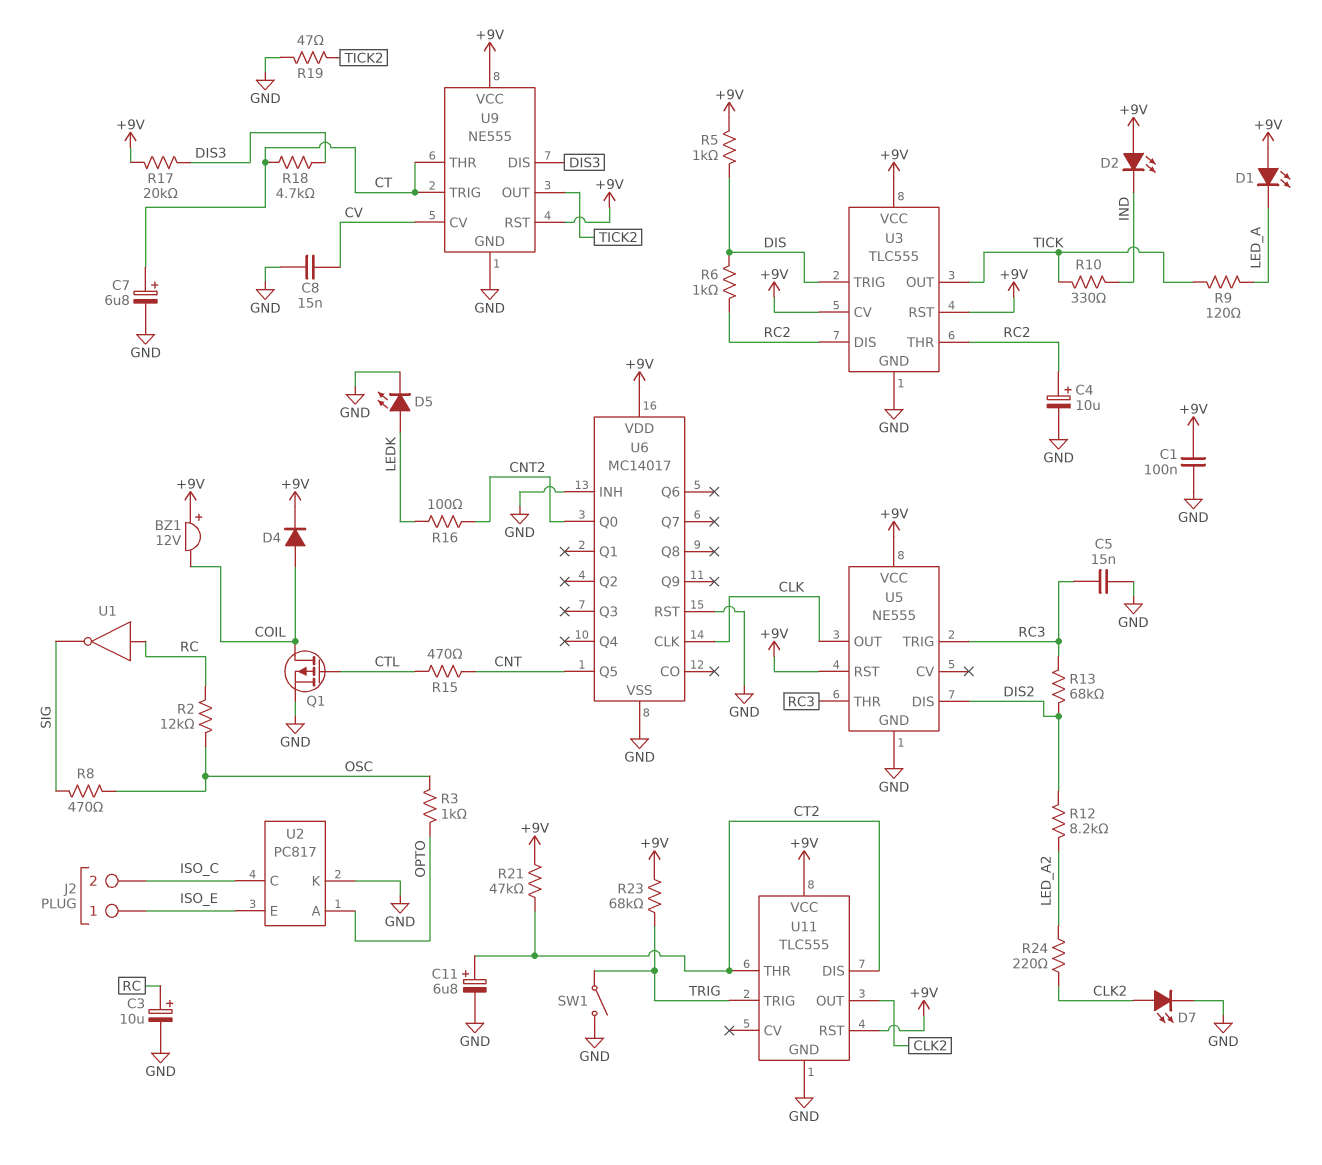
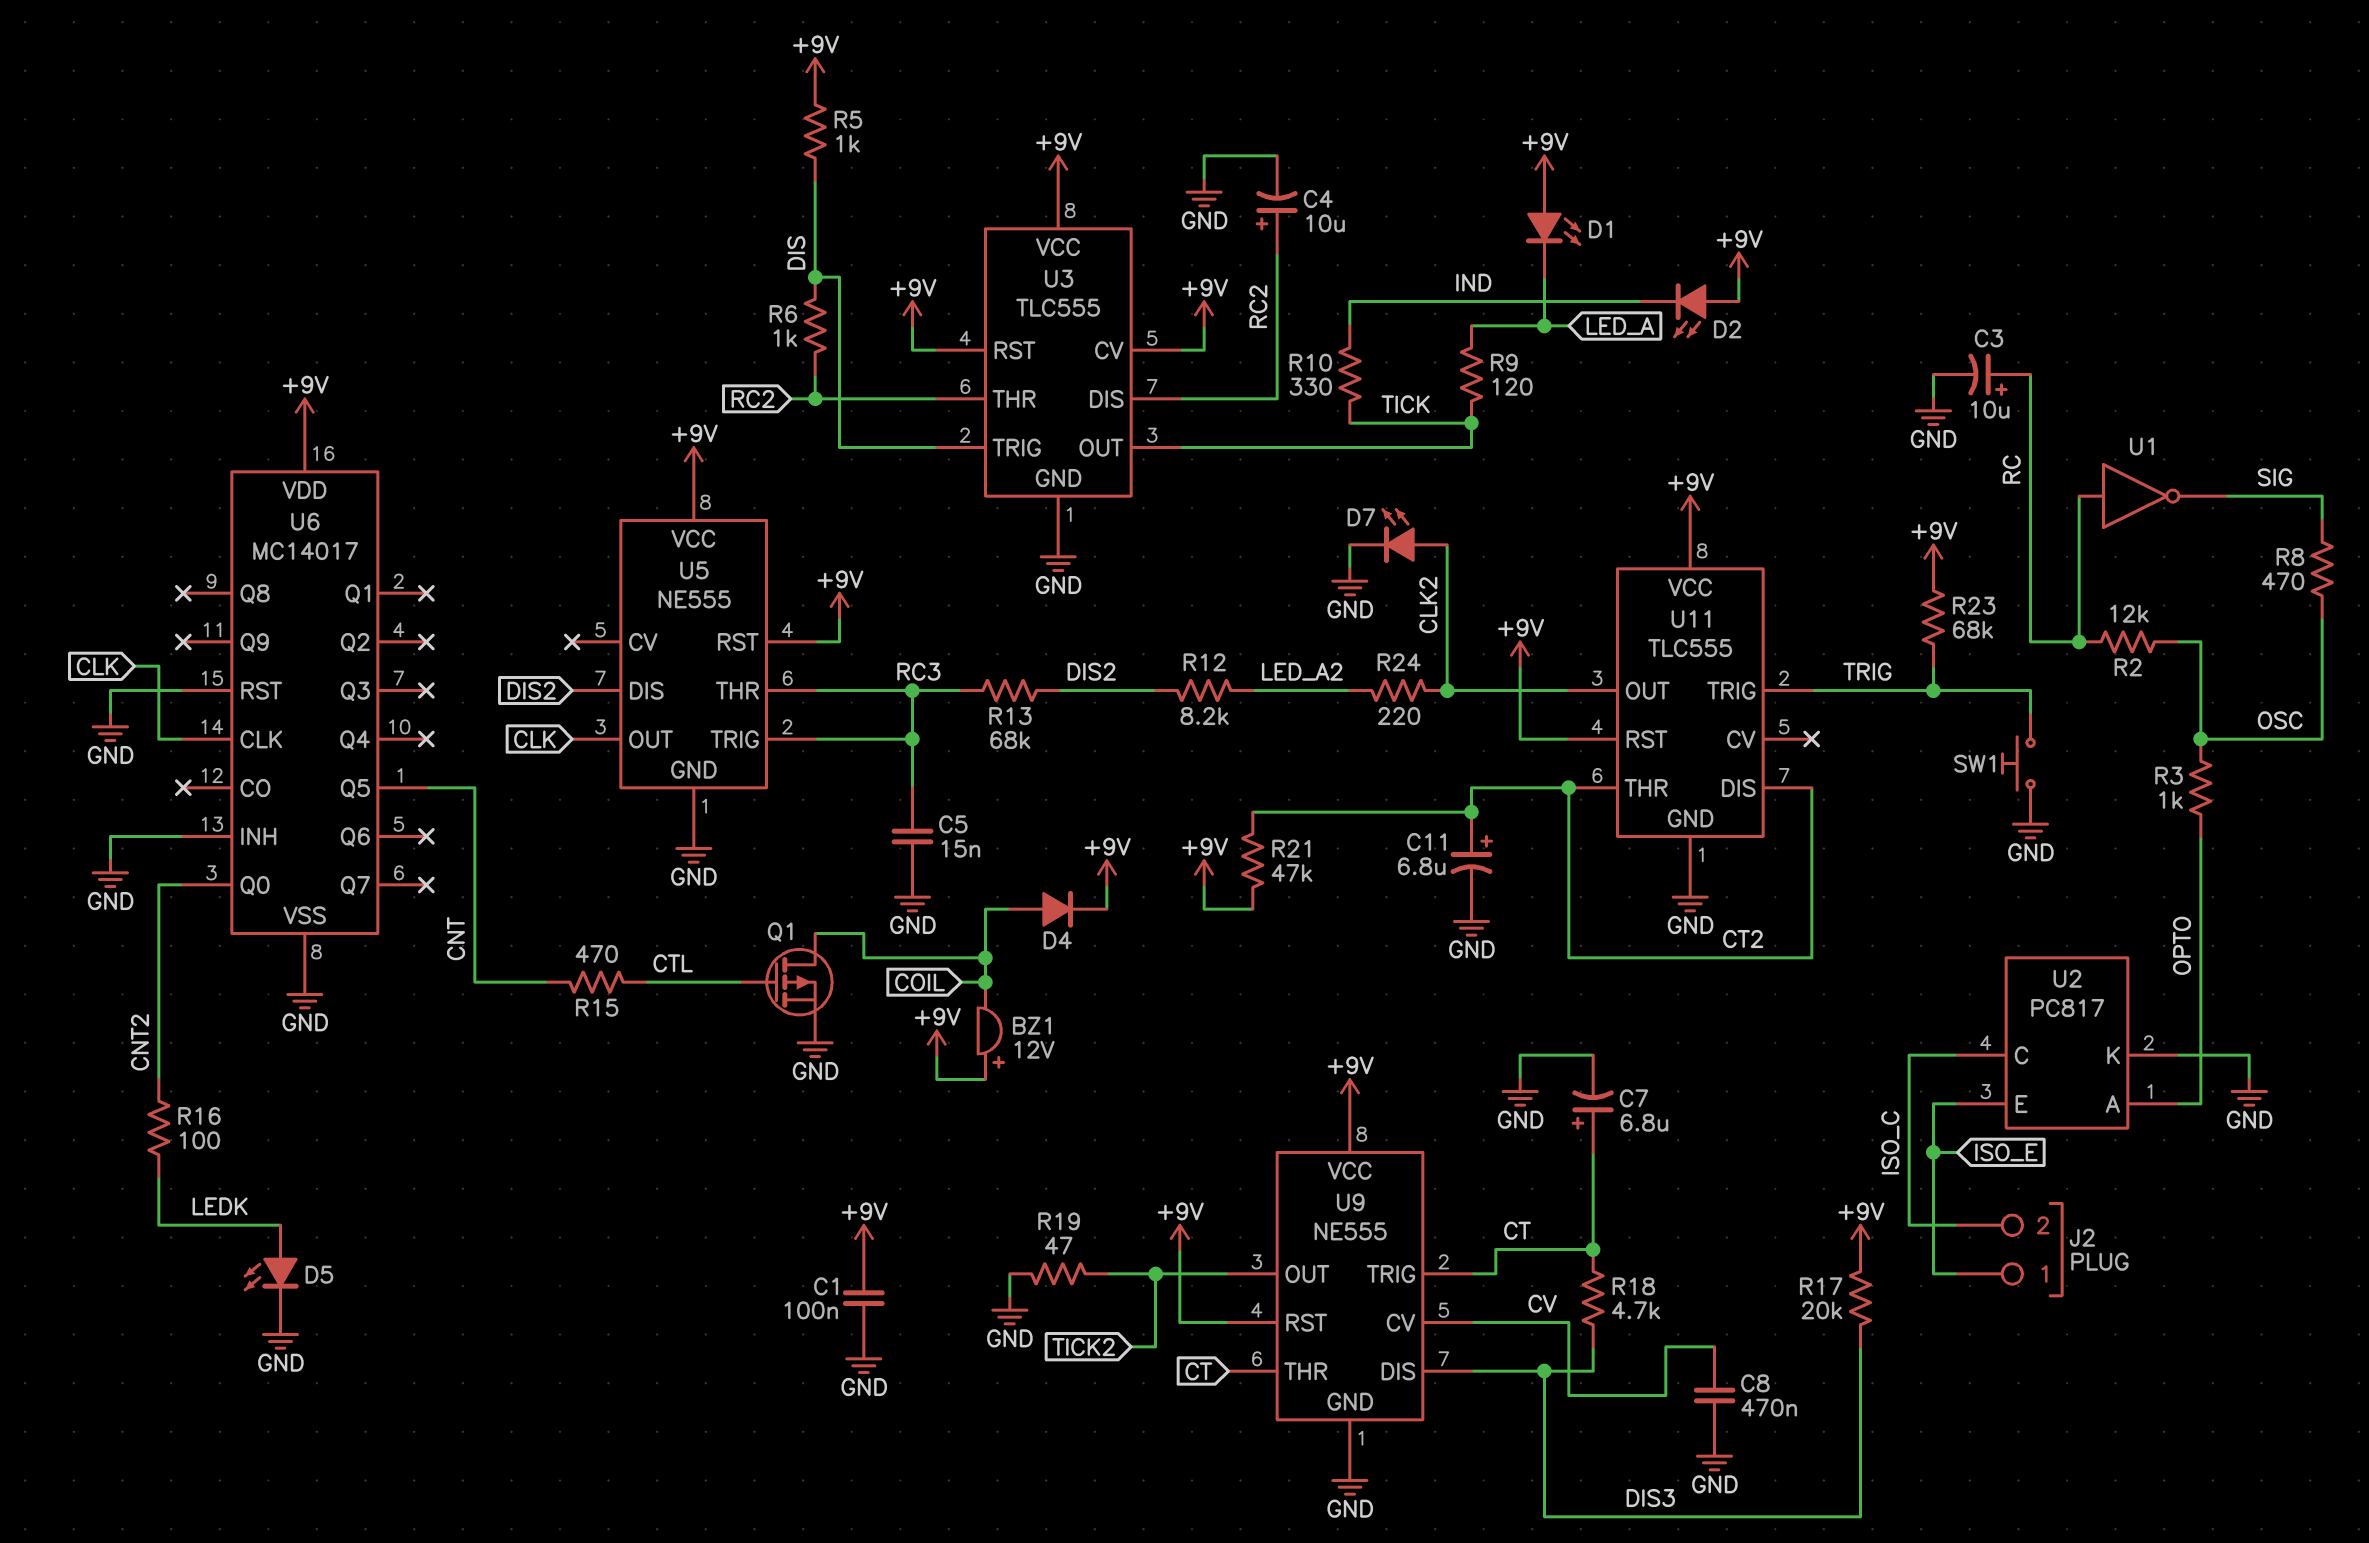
C8: 15nF (CV, GND) -> 470nF (CV, GND)
SW1: switch (GND, TRIG) -> button (GND, TRIG)

